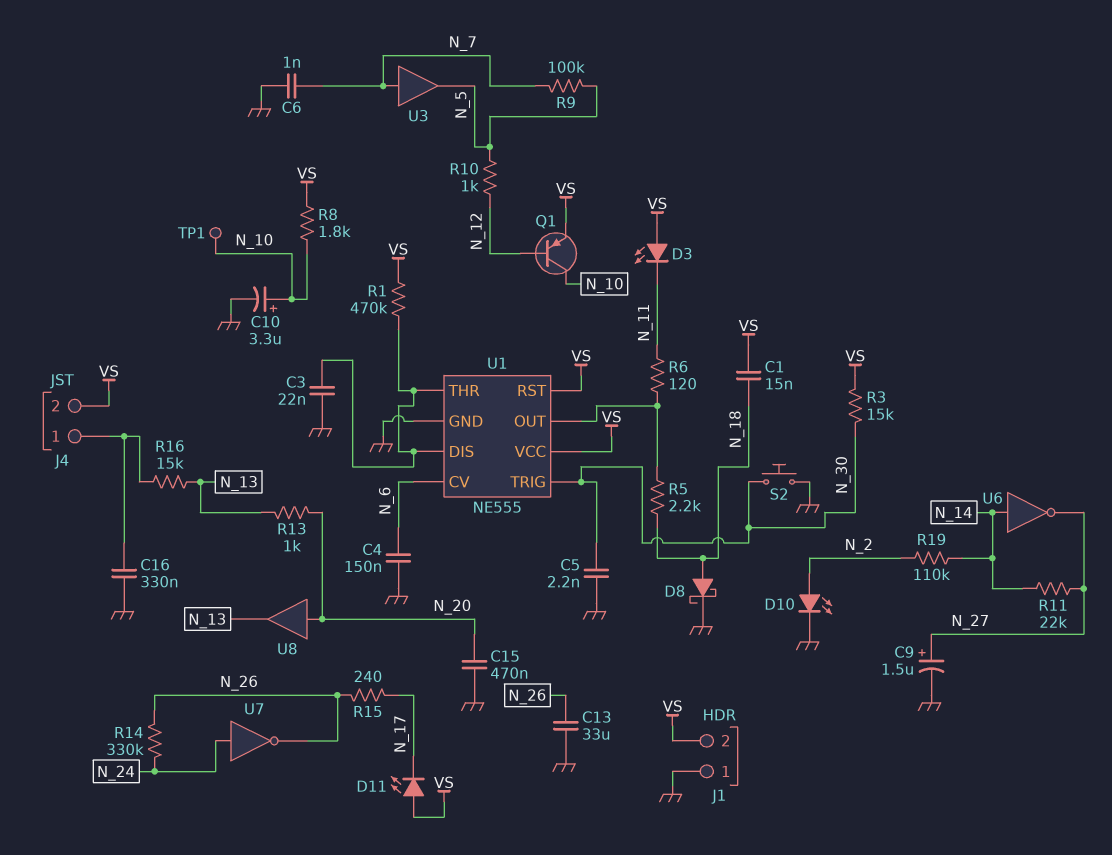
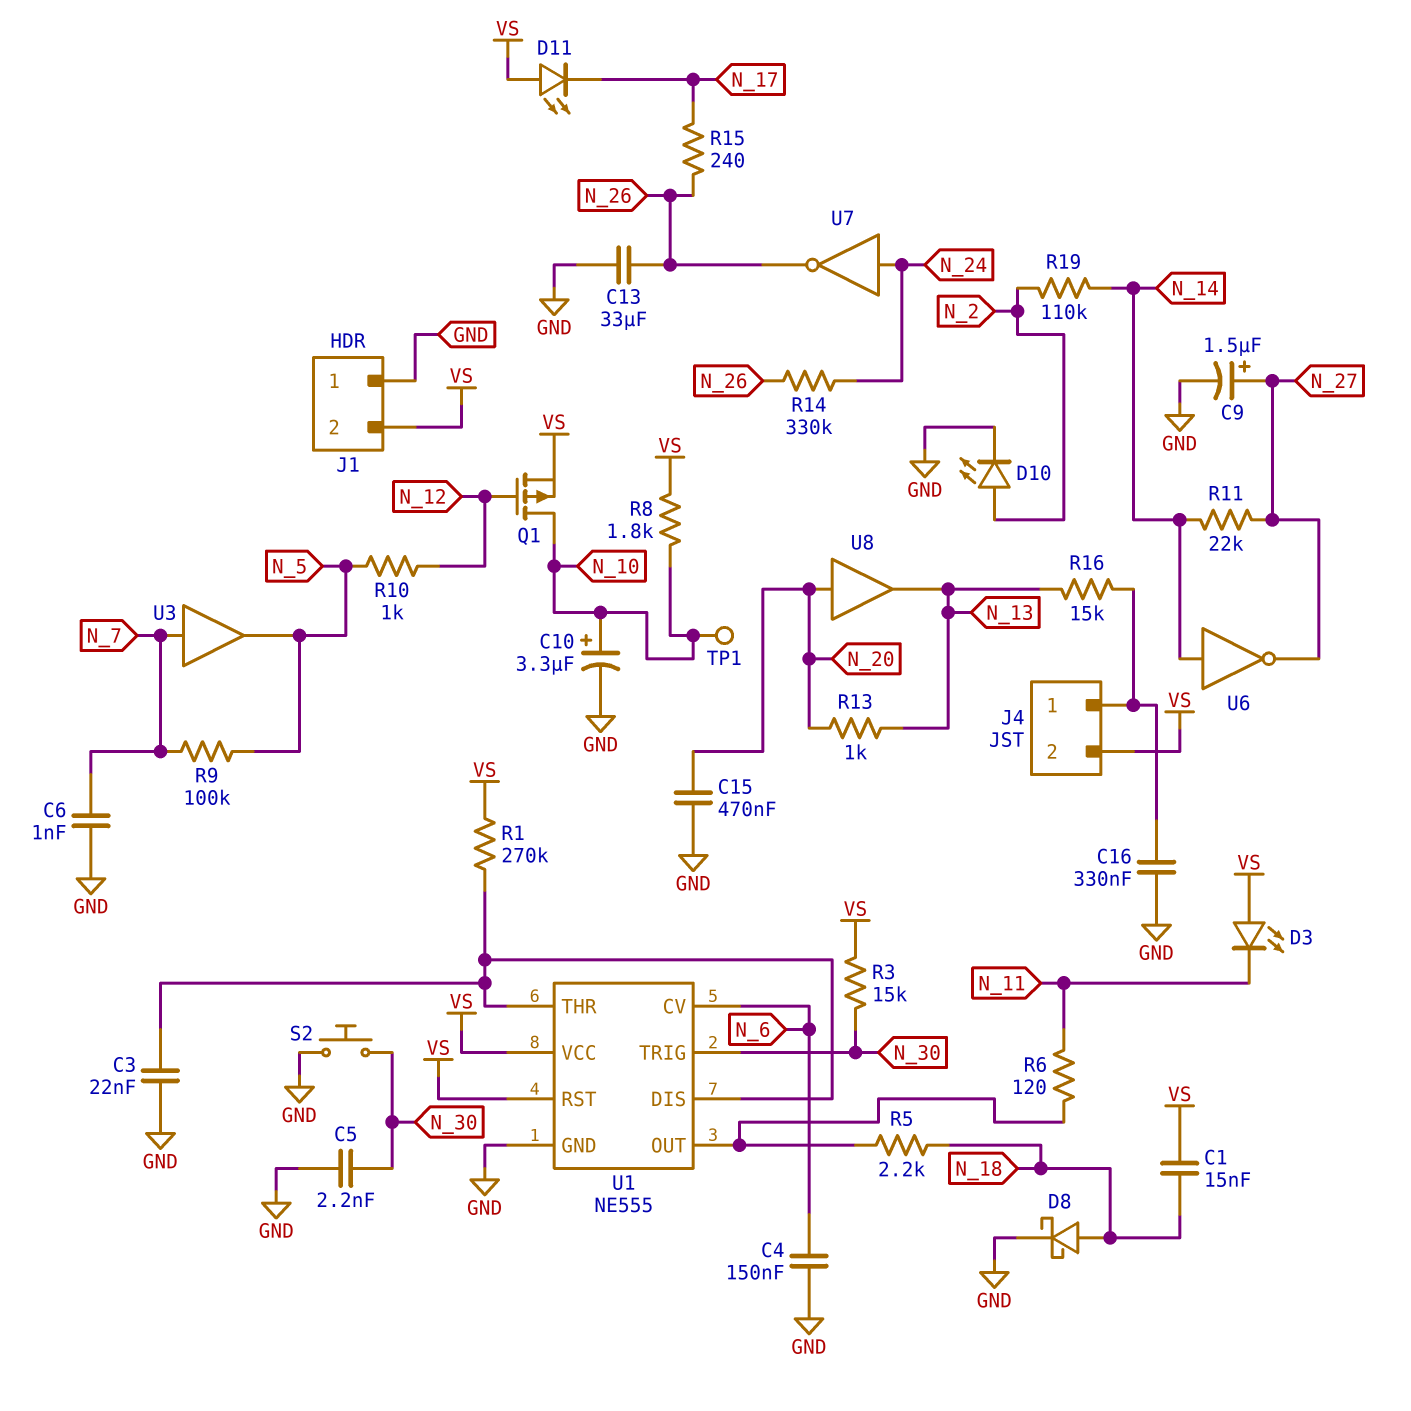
Q1: PNP (B N_12, C N_10, E VS) -> PMOS (G N_12, D N_10, S VS)
R1: 470k (U1/DIS, VS) -> 270k (U1/DIS, VS)

